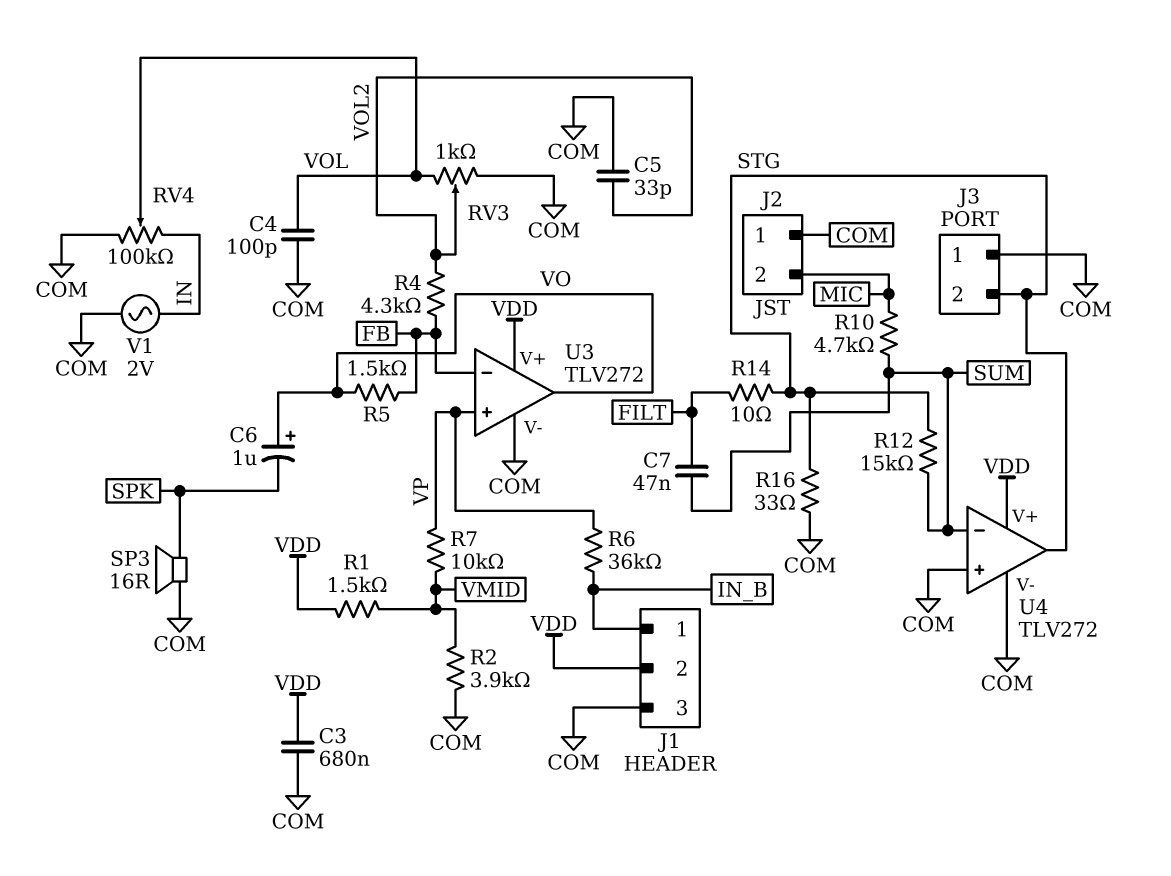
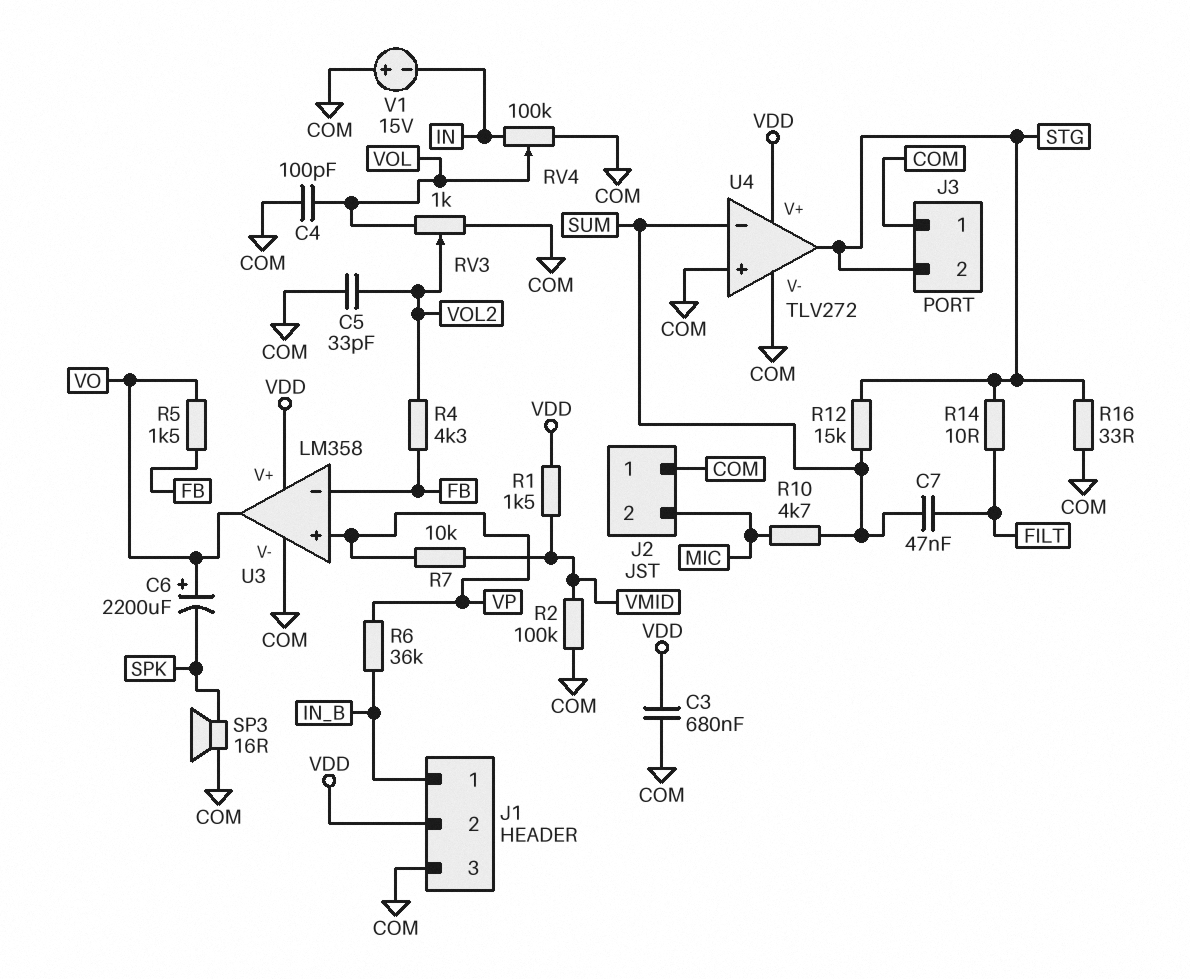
C6: 1uF (plus VO, minus SPK) -> 2200uF (plus VO, minus SPK)
R2: 3.9k (COM, VMID) -> 100k (COM, VMID)
U3: TLV272 -> LM358
V1: AC 2V (COM, IN) -> 15V (plus COM, minus IN)

